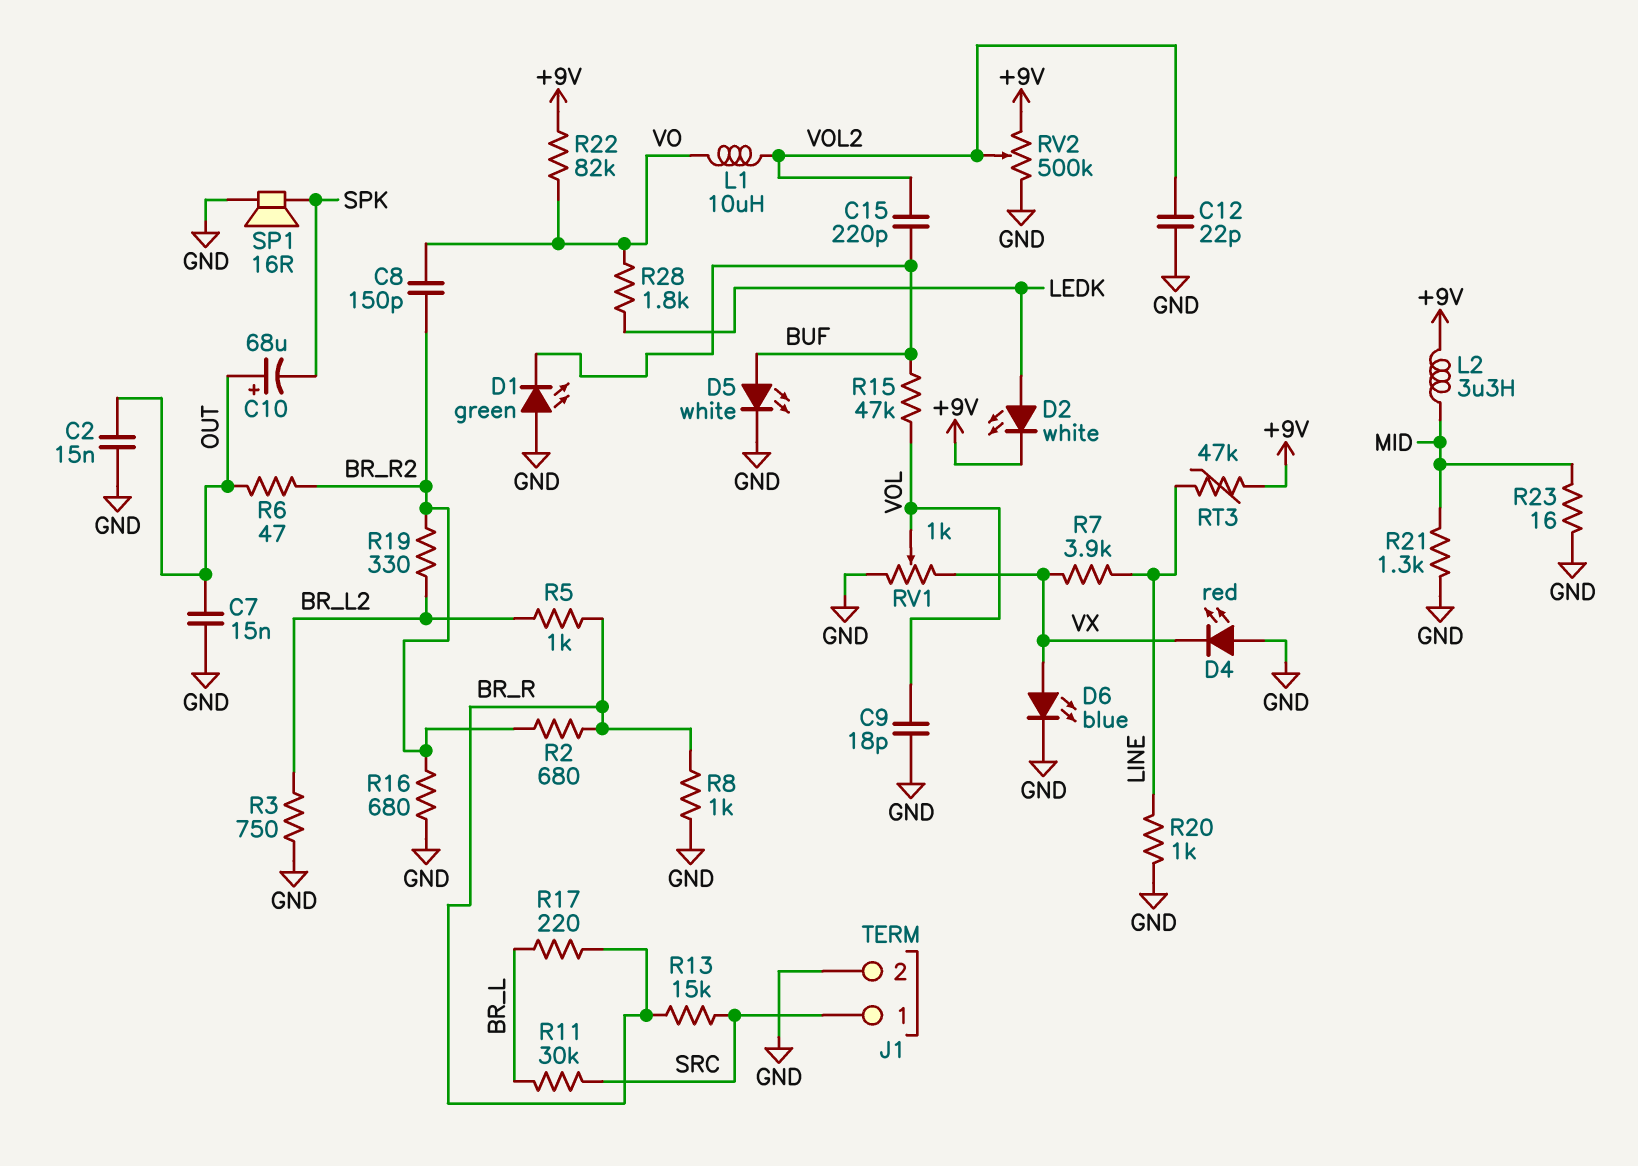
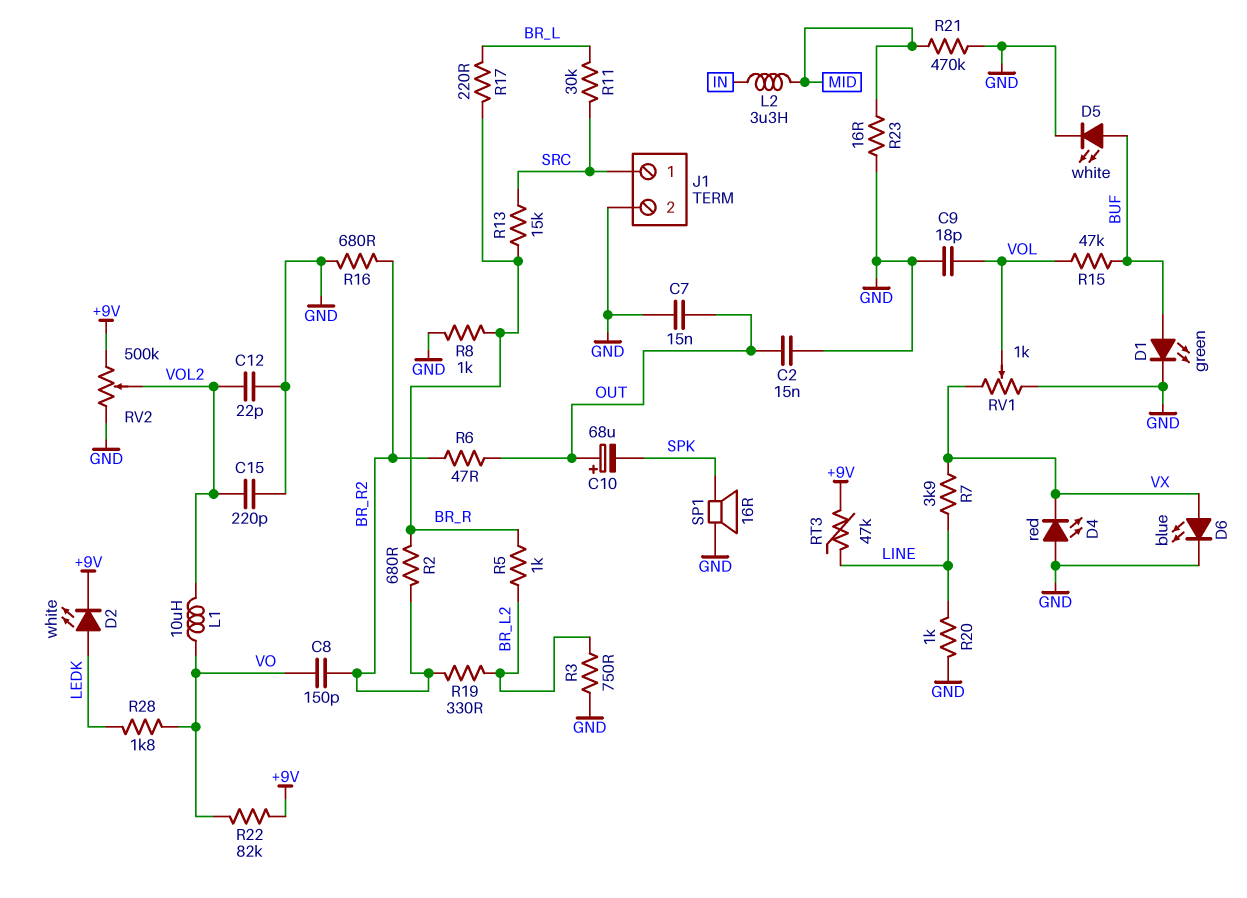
C15: 220pF (BUF, VOL2) -> 220pF (GND, VOL2)
D1: LED green (A GND, K BUF) -> LED green (A BUF, K GND)
L2: 3.3uH (+9V, MID) -> 3.3uH (IN, MID)
R21: 1.3k (GND, MID) -> 470k (GND, MID)

